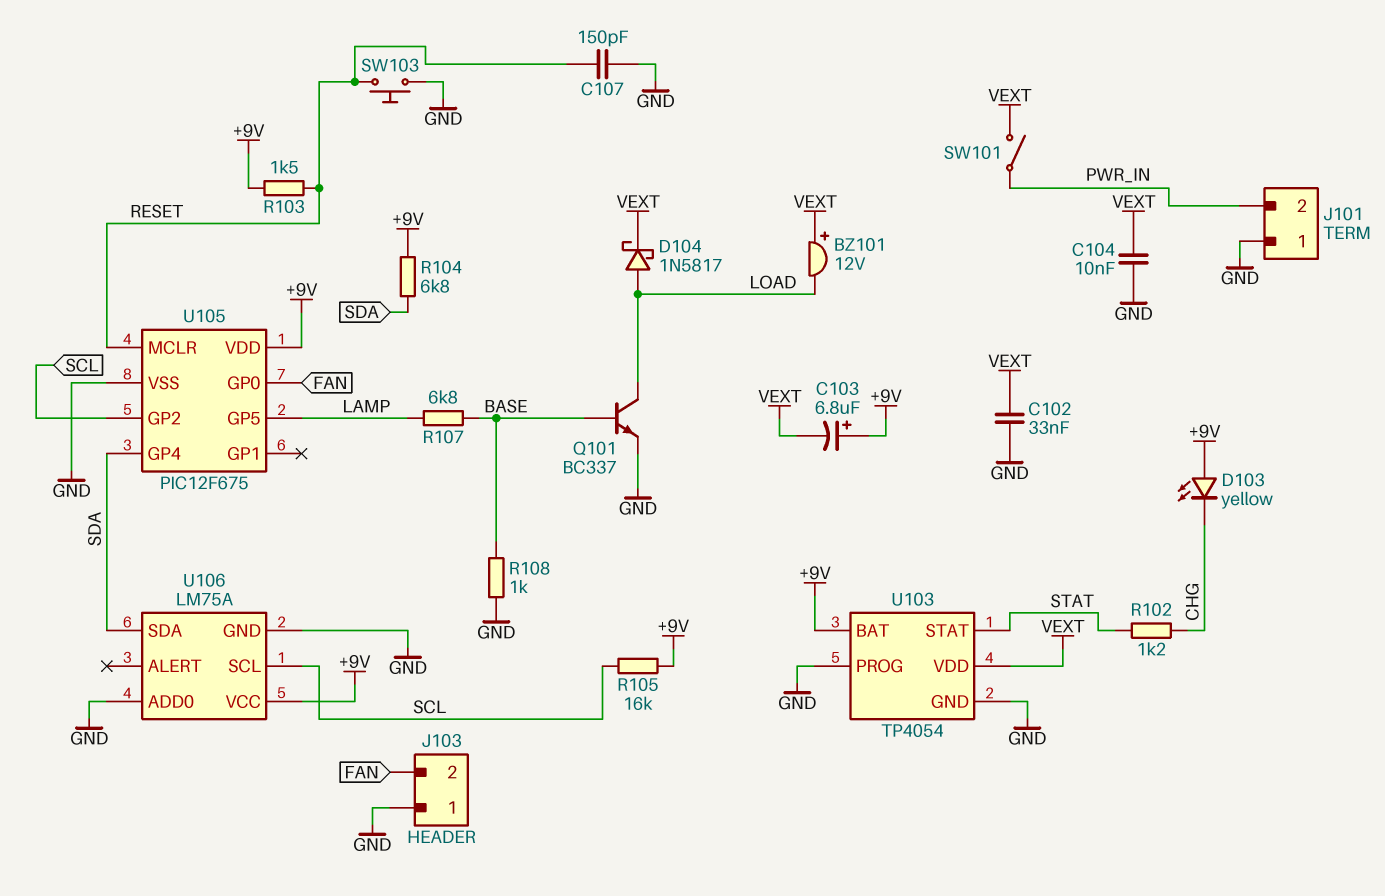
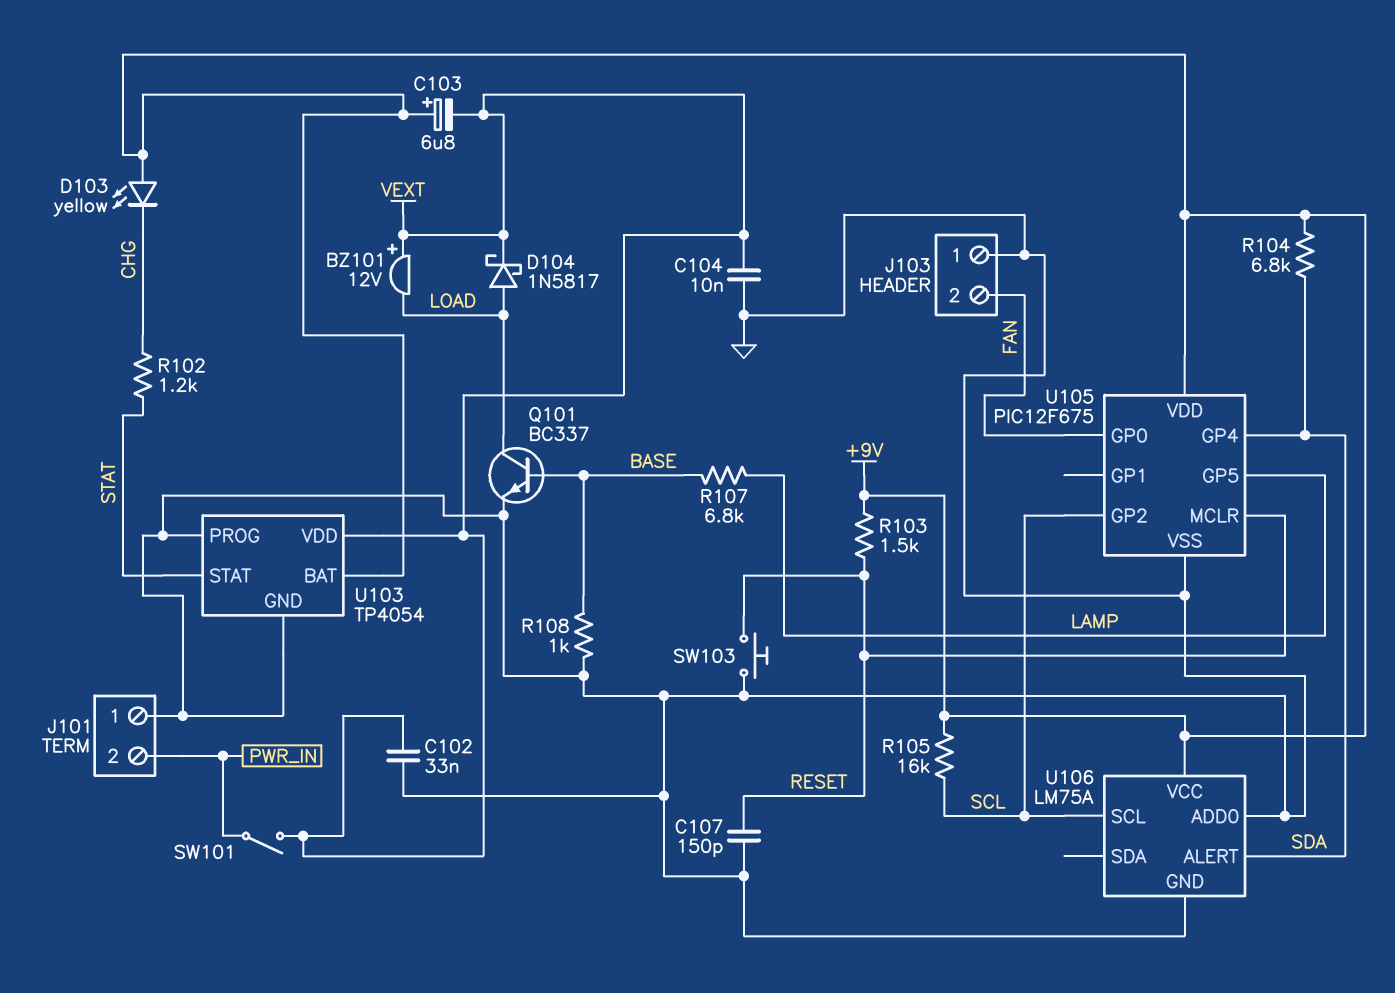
U106 pin ALERT: none -> SDA
U106 pin SDA: SDA -> none

